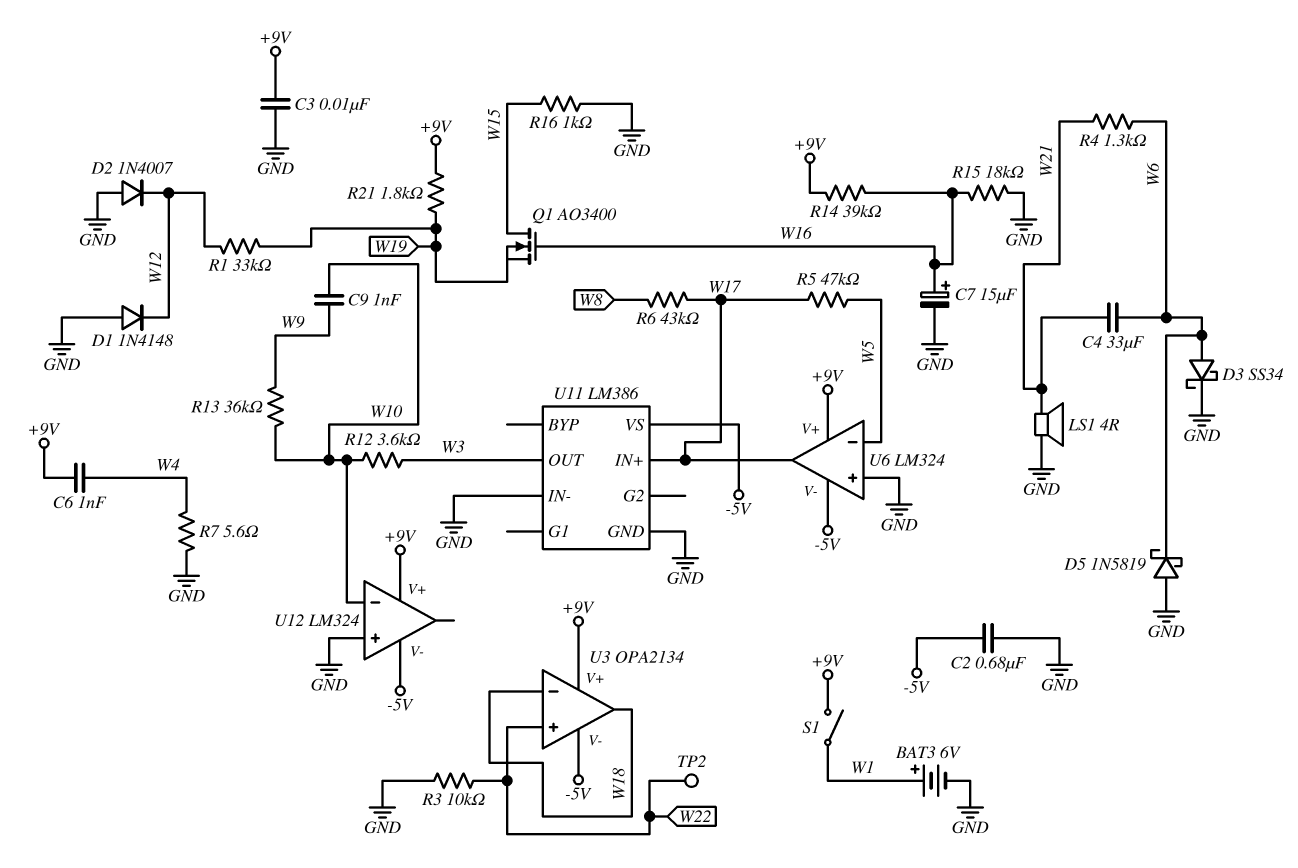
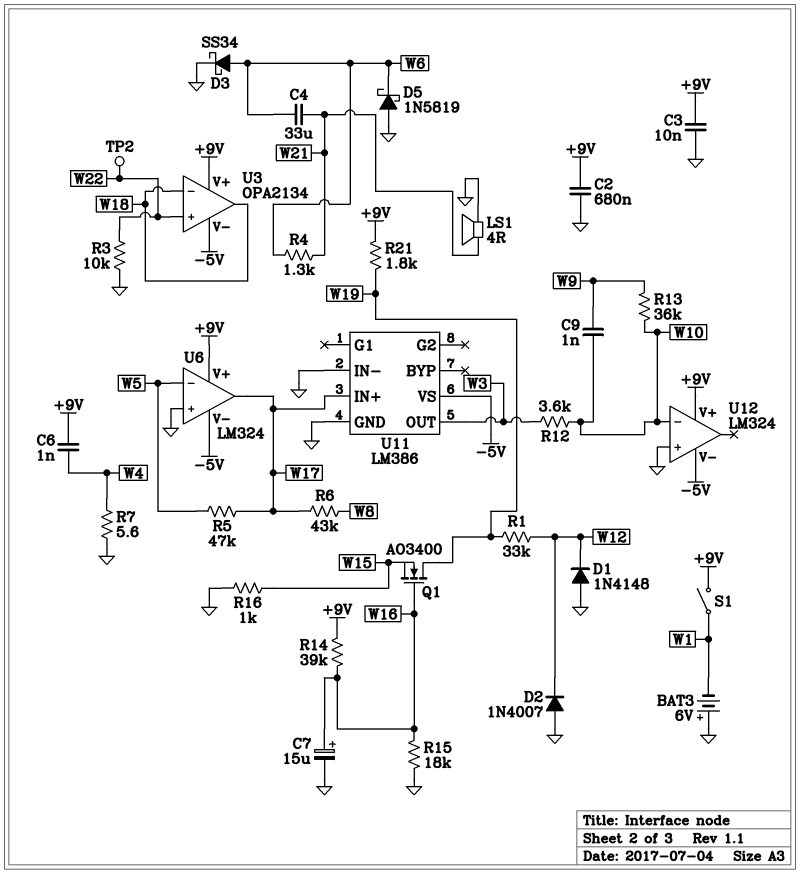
BAT3: 6V (plus W1, minus GND) -> 6V (plus GND, minus W1)
C2: 680nF (-5V, GND) -> 680nF (+9V, GND)
Q1: NMOS AO3400 (G W16, D W15, S W19) -> NMOS AO3400 (G W16, D W19, S W15)

